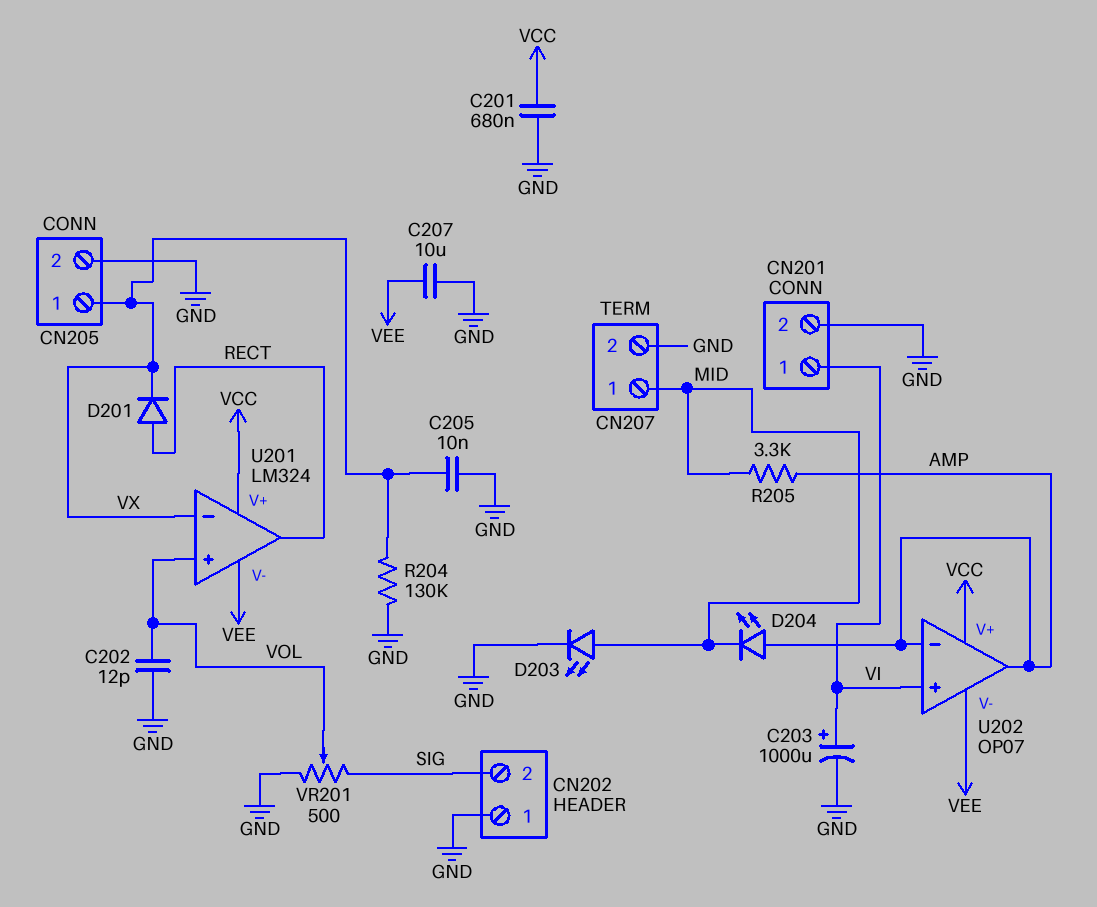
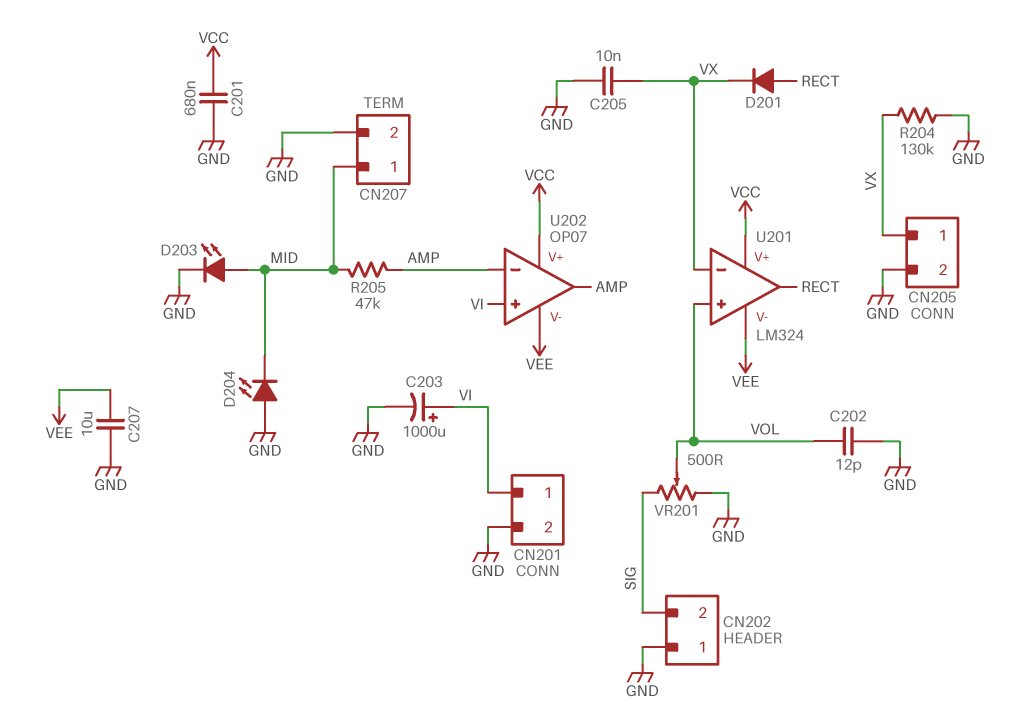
D204: LED (A AMP, K MID) -> LED (A GND, K MID)
R205: 3.3k (AMP, MID) -> 47k (AMP, MID)

